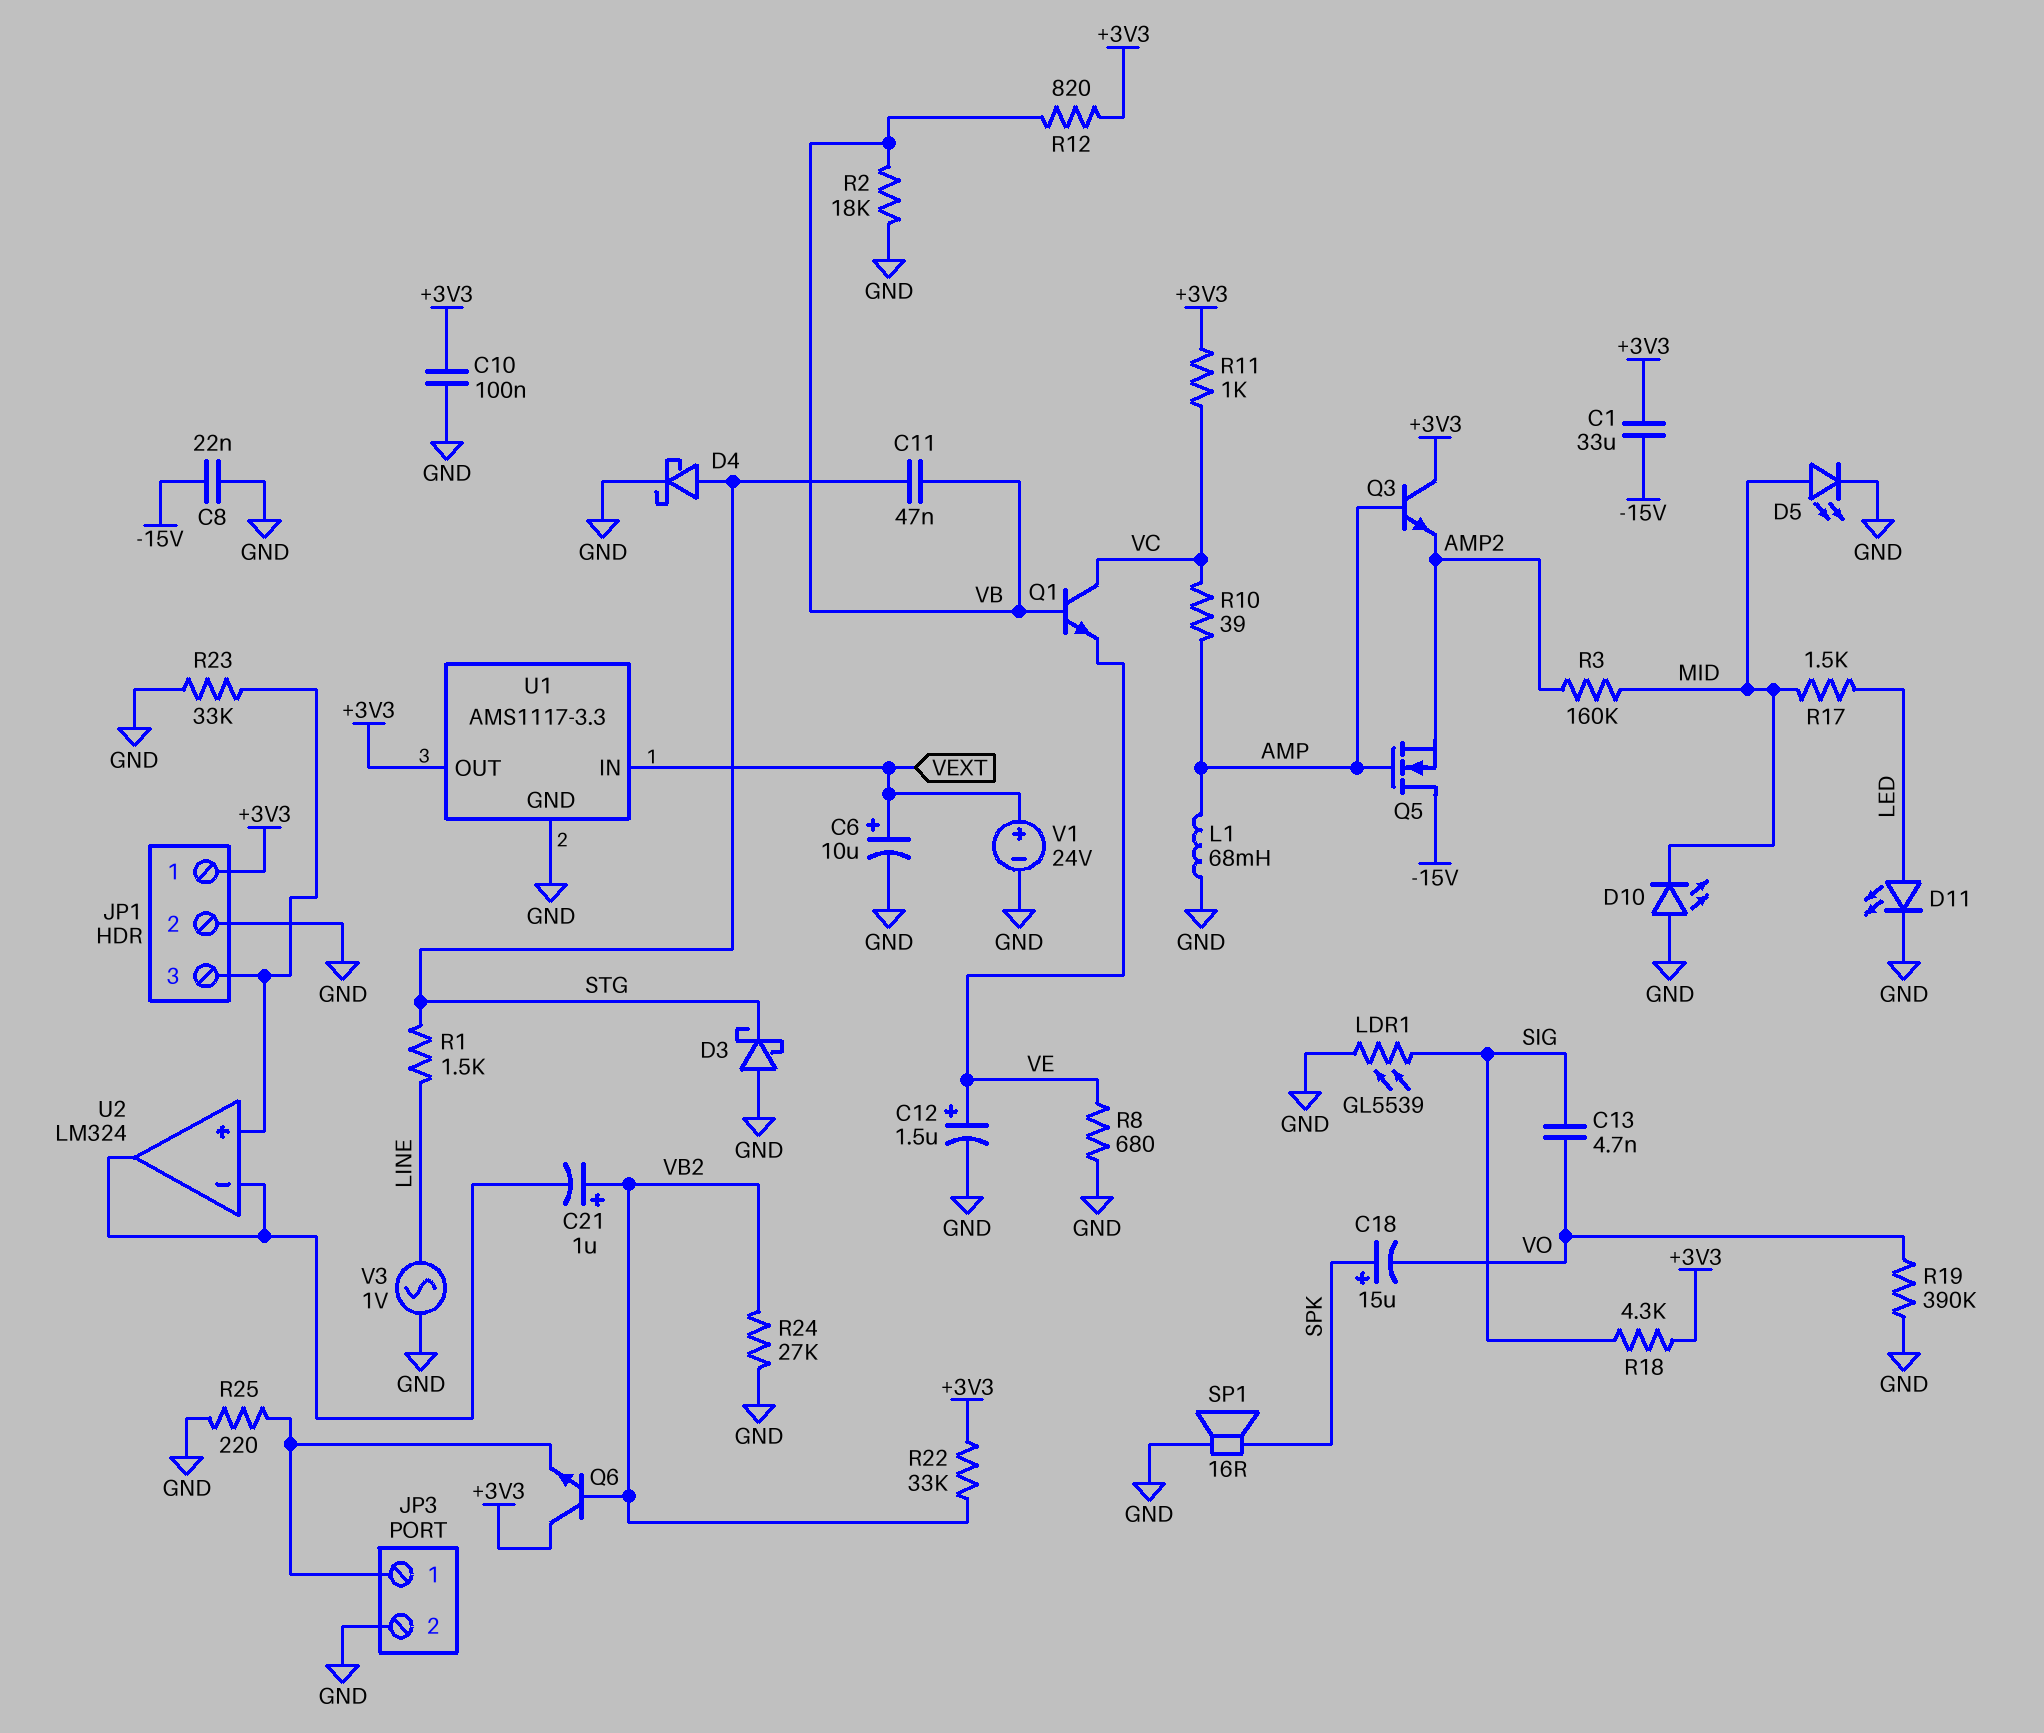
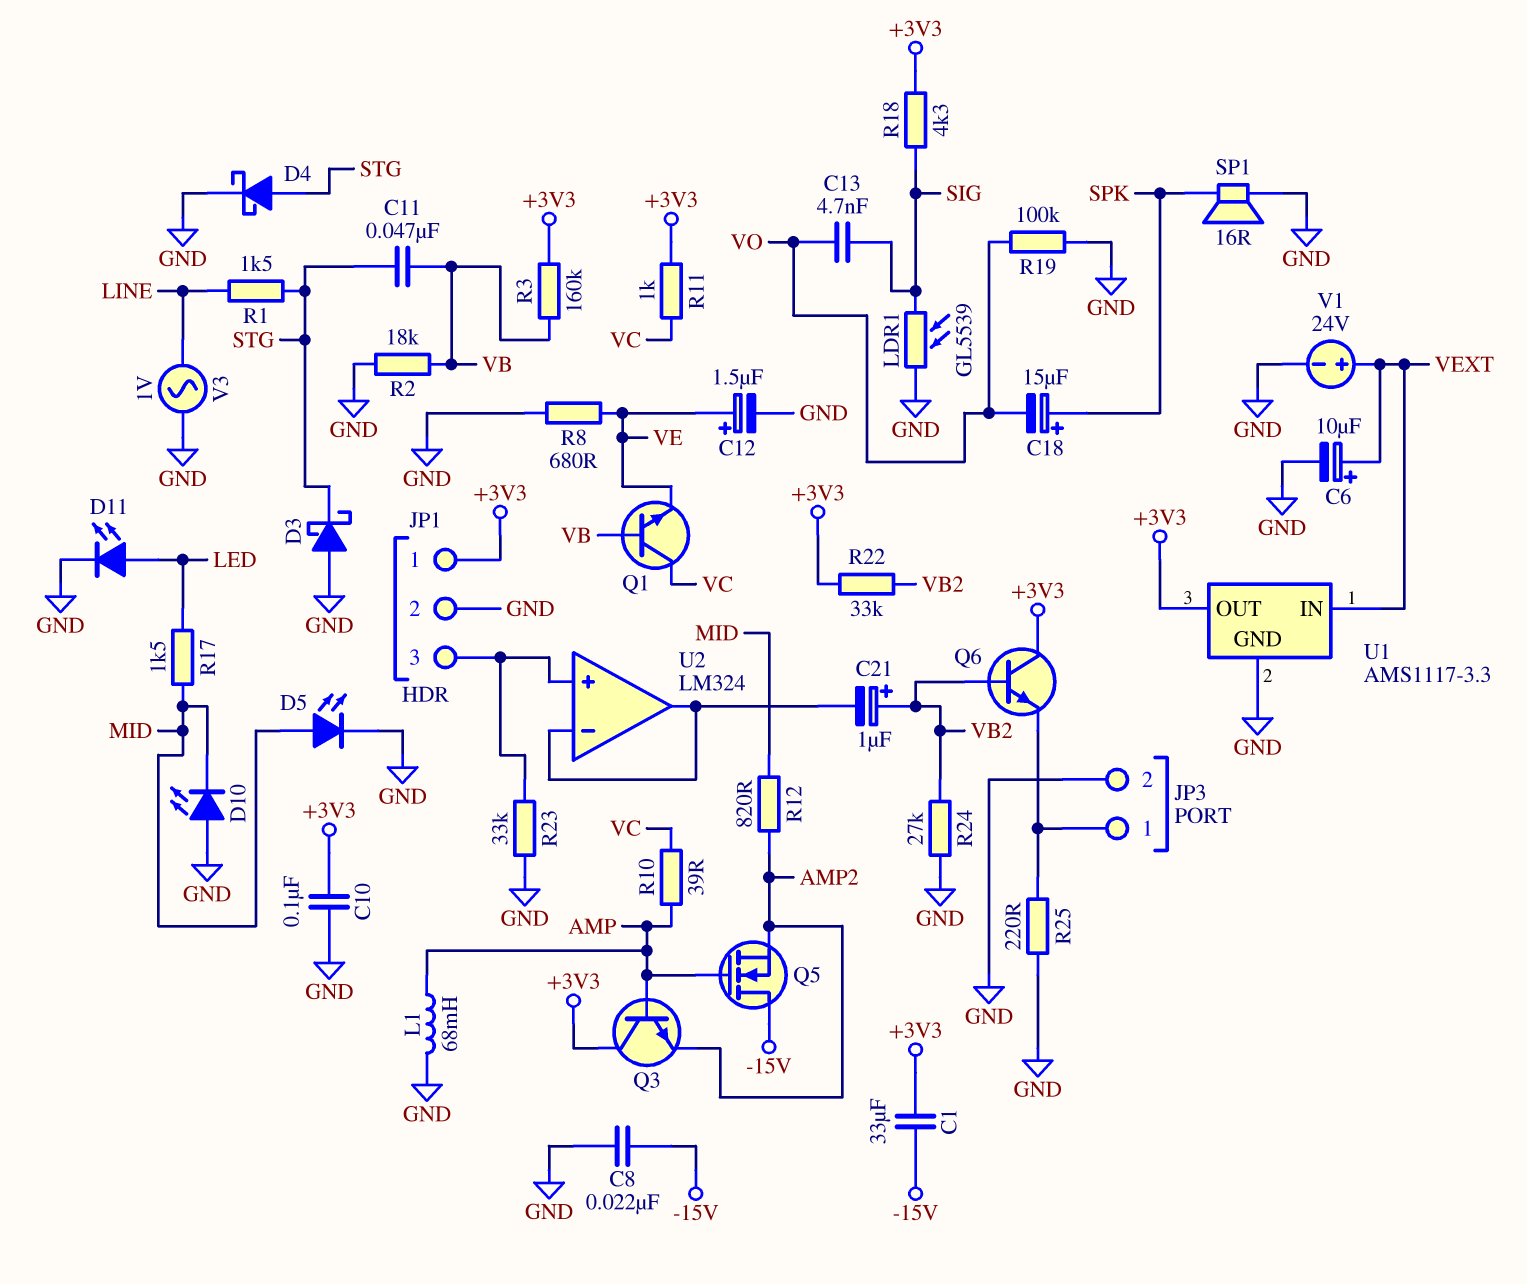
R3: 160k (AMP2, MID) -> 160k (+3V3, VB)
R12: 820 (+3V3, VB) -> 820 (AMP2, MID)
R19: 390k (GND, VO) -> 100k (GND, VO)

